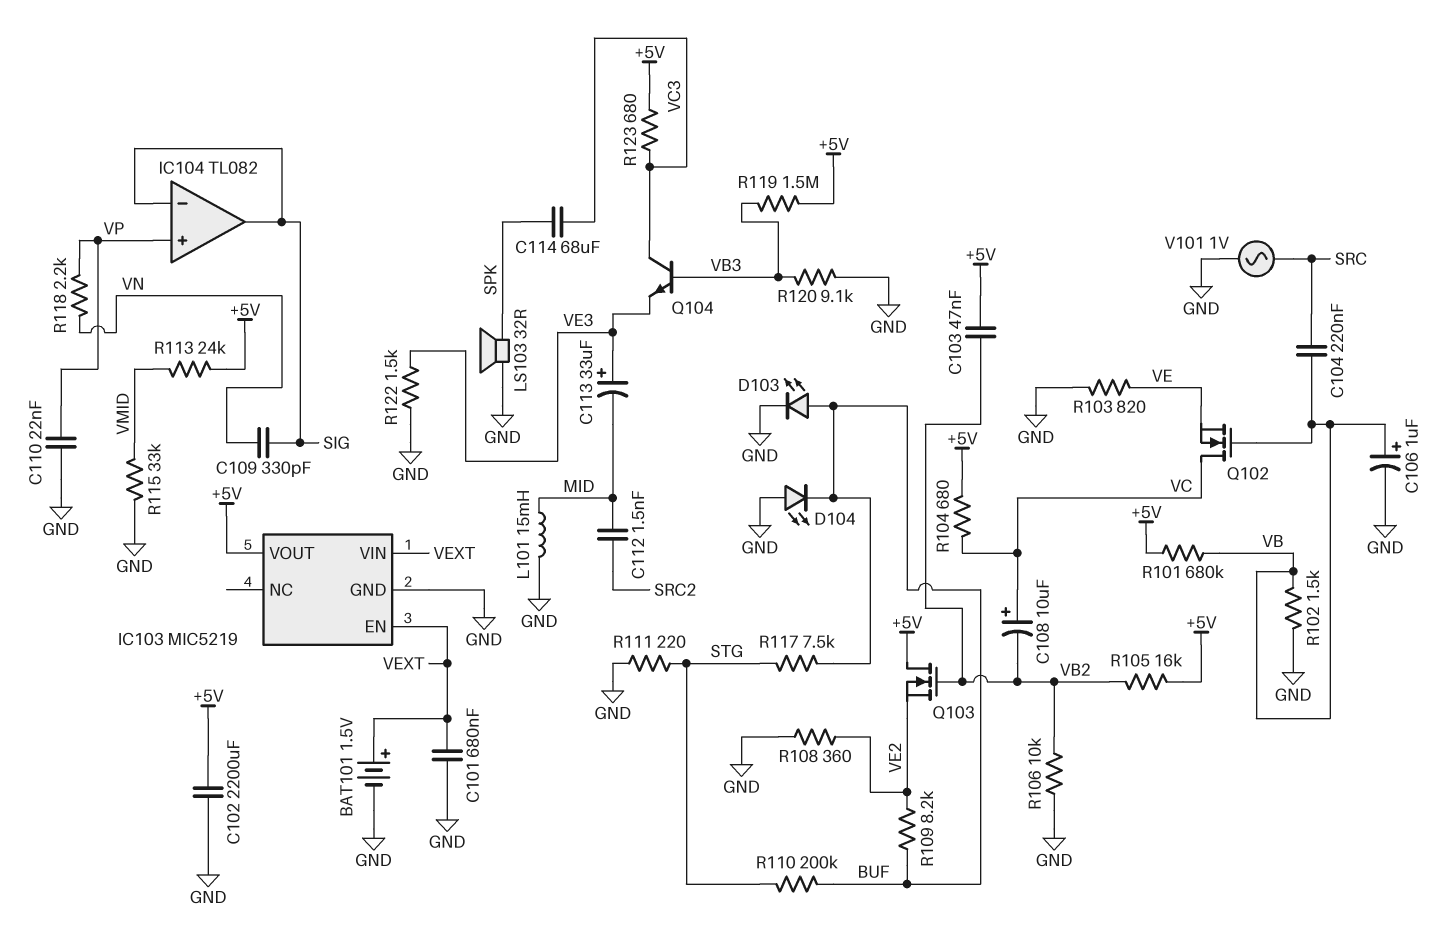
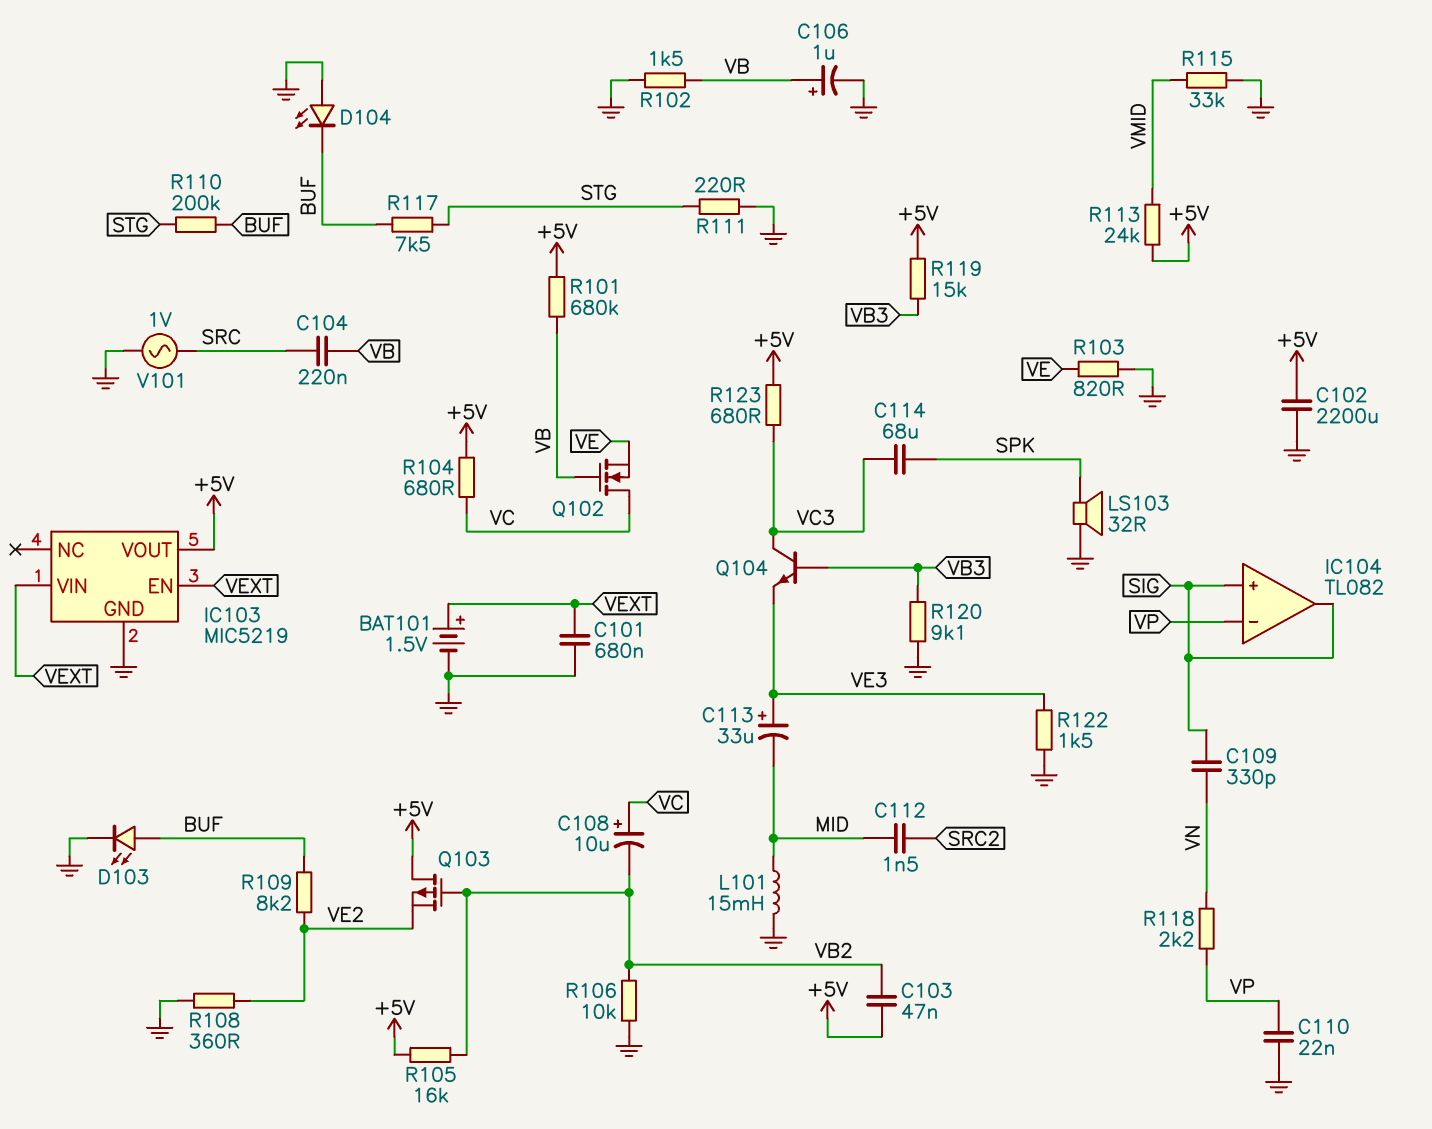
IC104 pin in+: VP -> SIG
IC104 pin in-: SIG -> VP
Q103: NMOS (G VB2, D +5V, S VE2) -> PMOS (G VB2, D +5V, S VE2)
R119: 1.5M (+5V, VB3) -> 15k (+5V, VB3)

